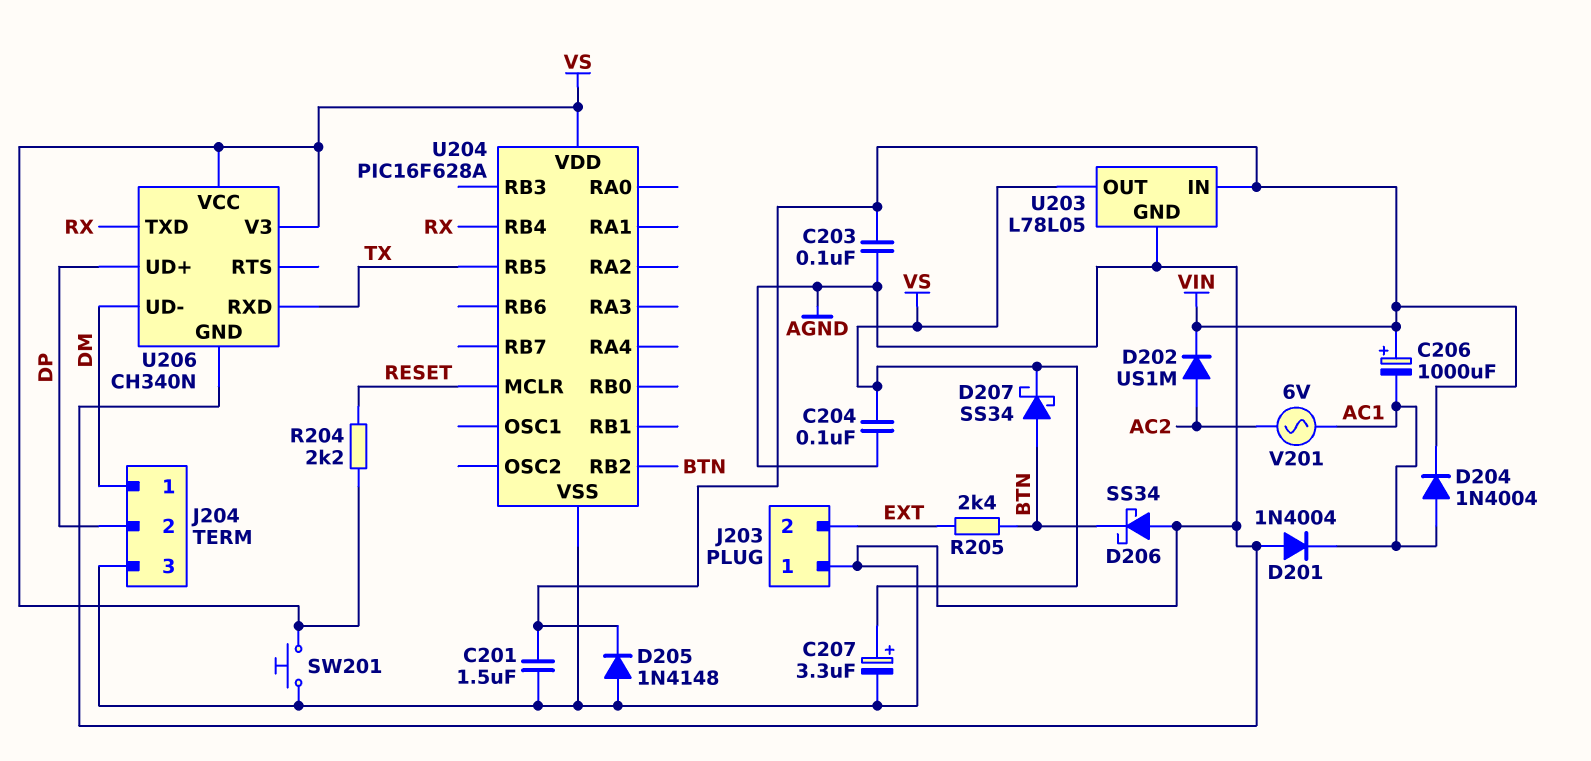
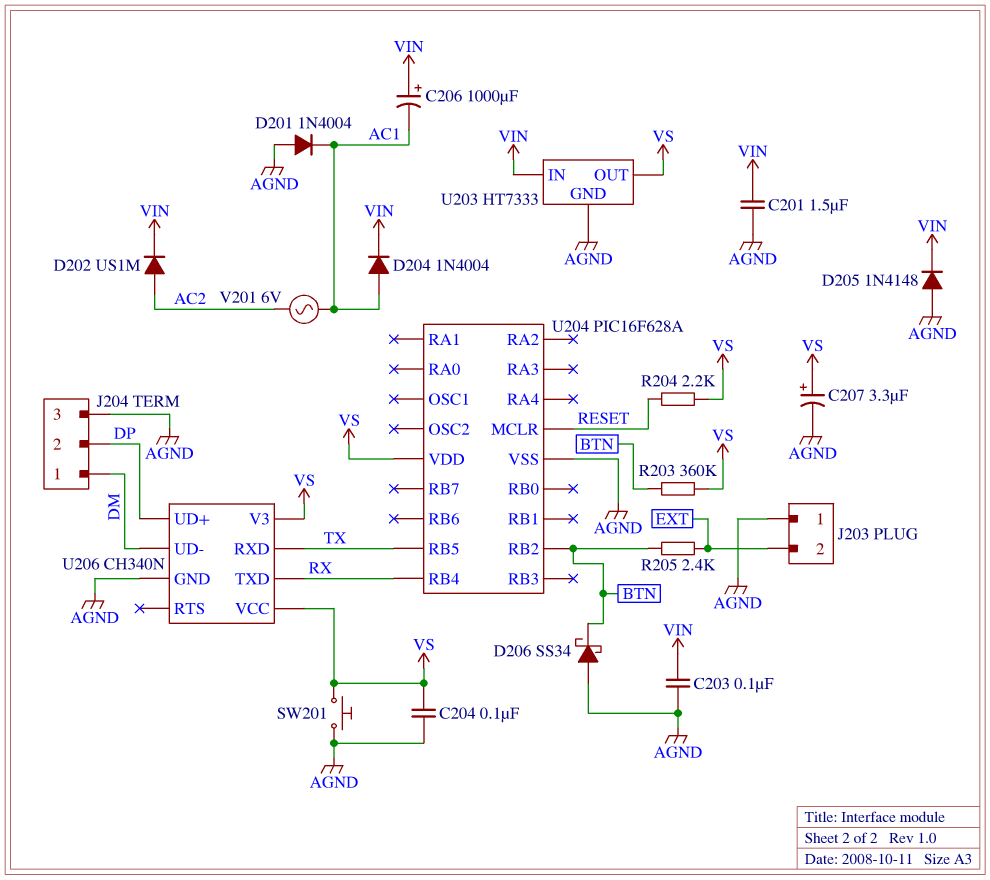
D207: schottky SS34 (A BTN, K VS) -> none
R203: none -> 360k (BTN, VS)
U203: L78L05 -> HT7333

